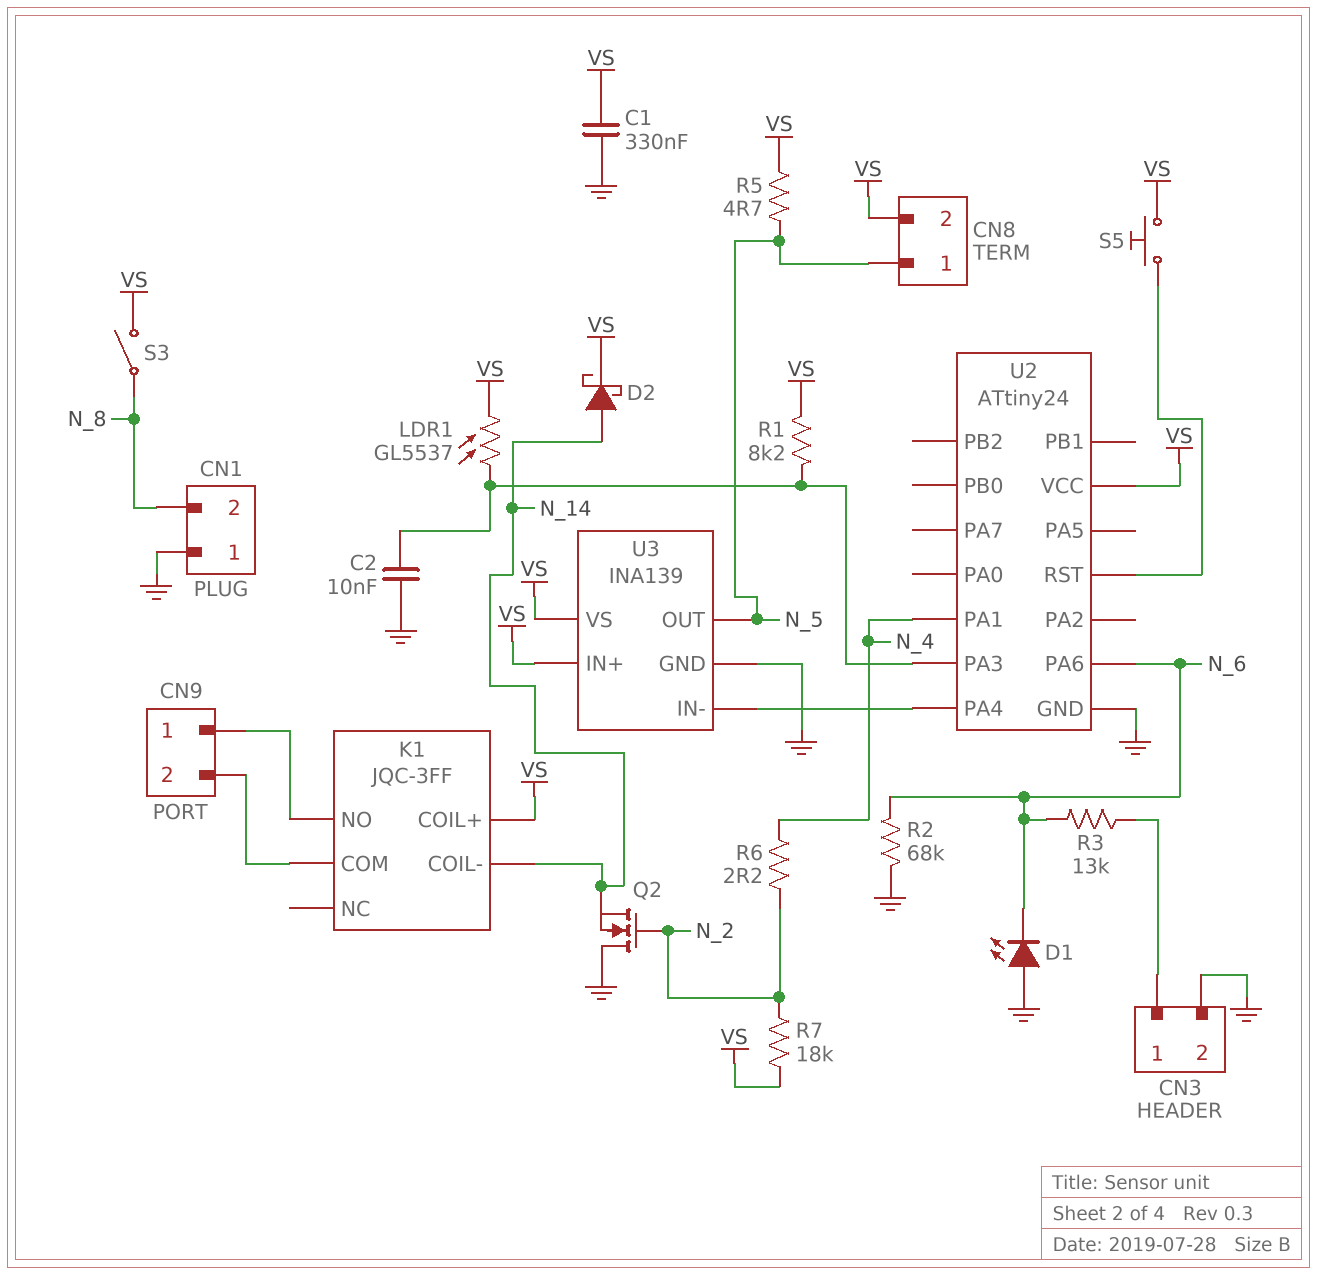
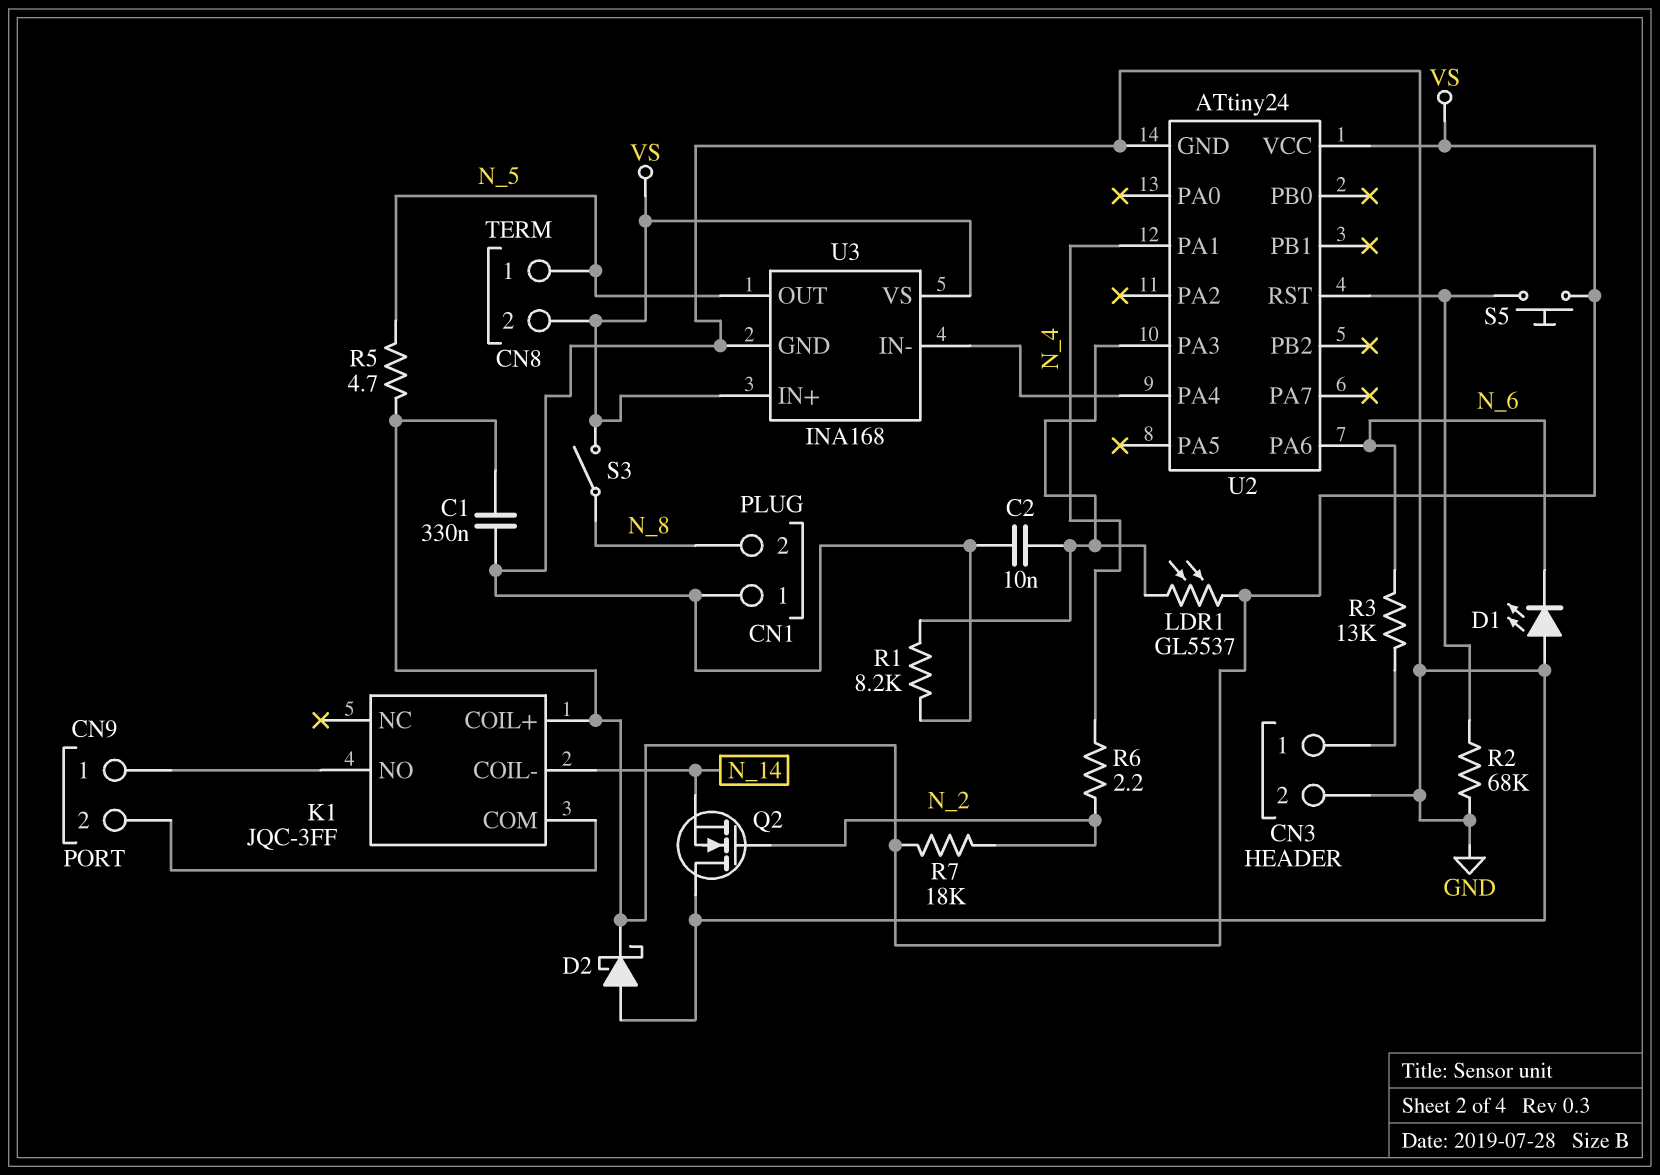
D2: schottky (A N_14, K VS) -> schottky (A GND, K VS)
R1: 8.2k (U2/PA3, VS) -> 8.2k (GND, U2/PA3)
R2: 68k (GND, N_6) -> 68k (GND, U2/RST)
U3: INA139 -> INA168

